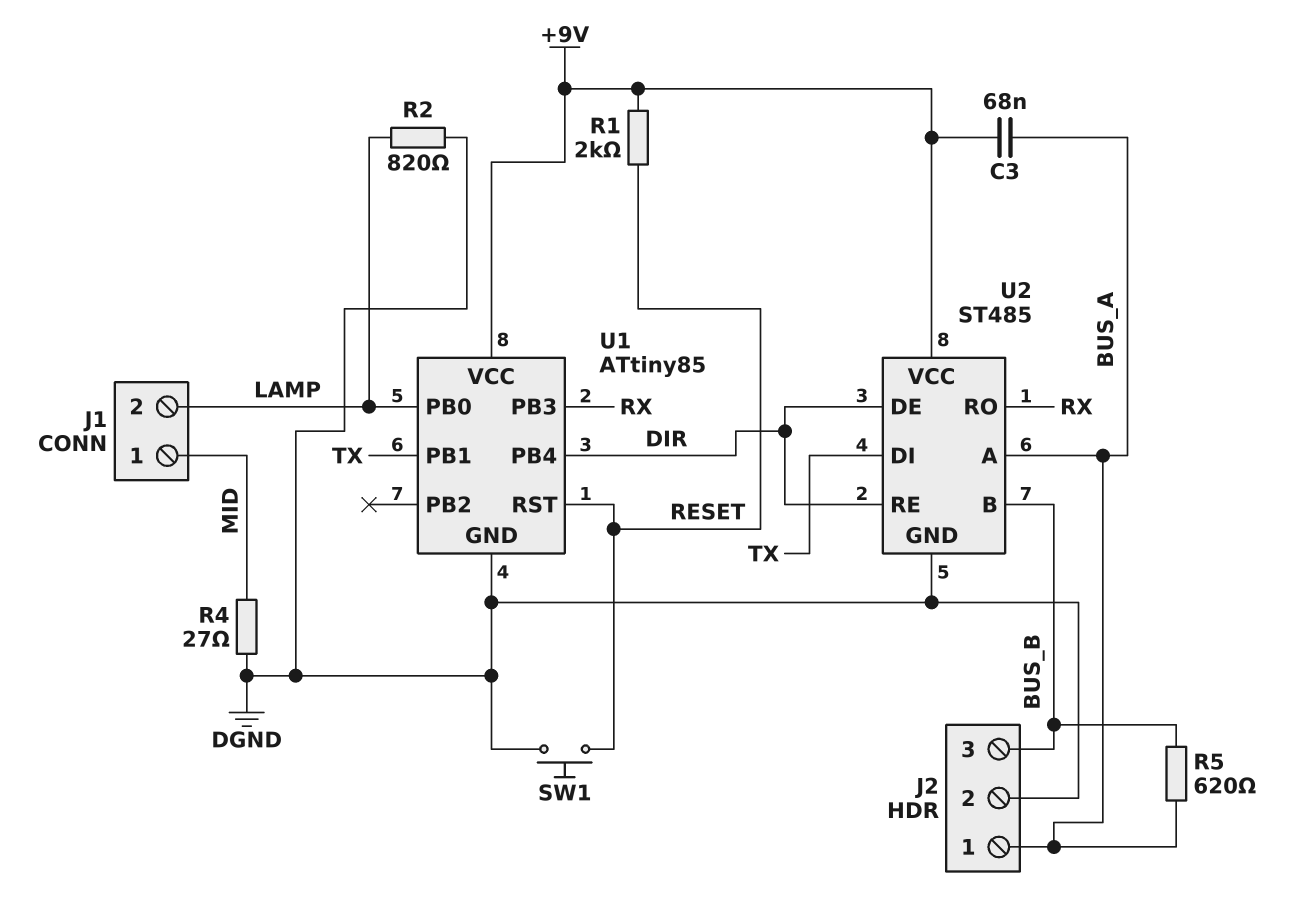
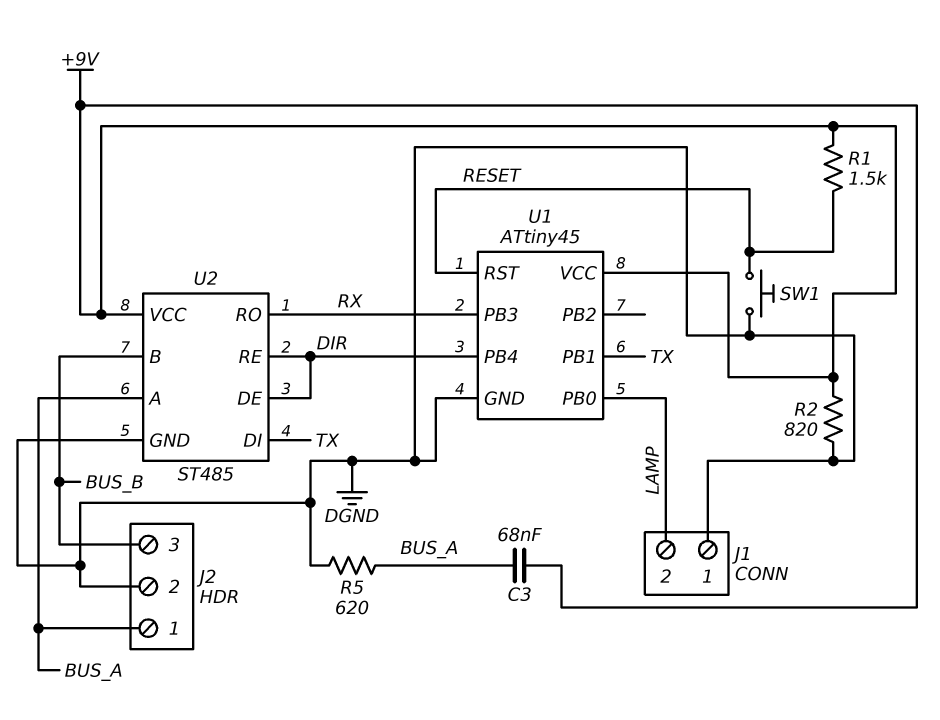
J1 pin 1: MID -> DGND
R1: 2k (+9V, RESET) -> 1.5k (+9V, RESET)
R2: 820 (DGND, LAMP) -> 820 (+9V, DGND)
R4: 27 (DGND, MID) -> none
R5: 620 (BUS_A, BUS_B) -> 620 (BUS_A, DGND)
U1: ATtiny85 -> ATtiny45

